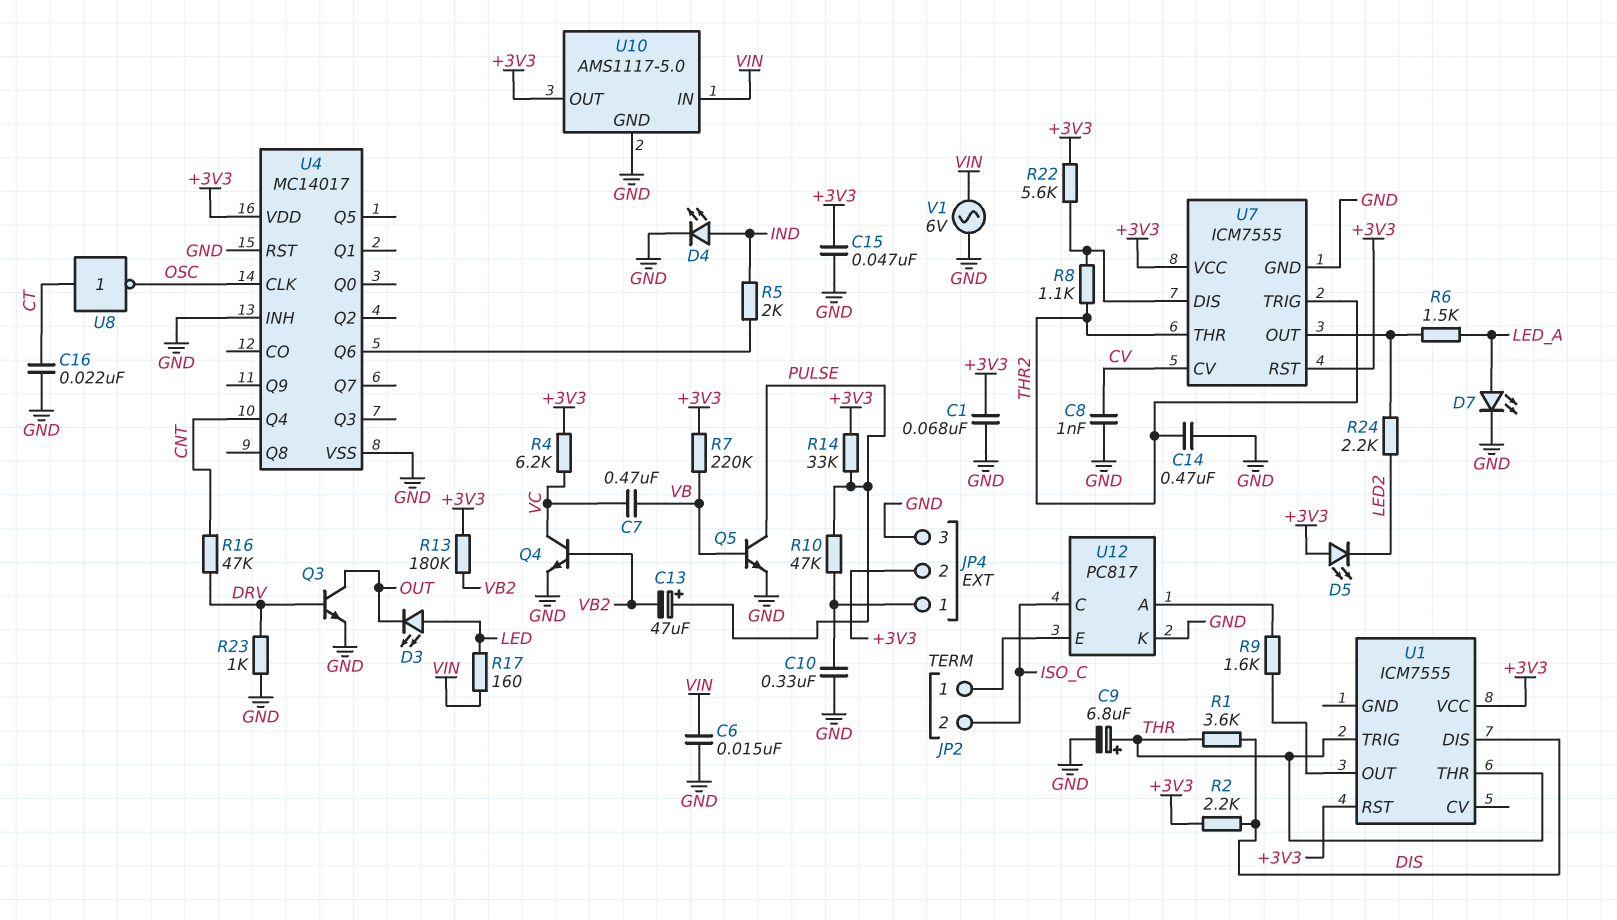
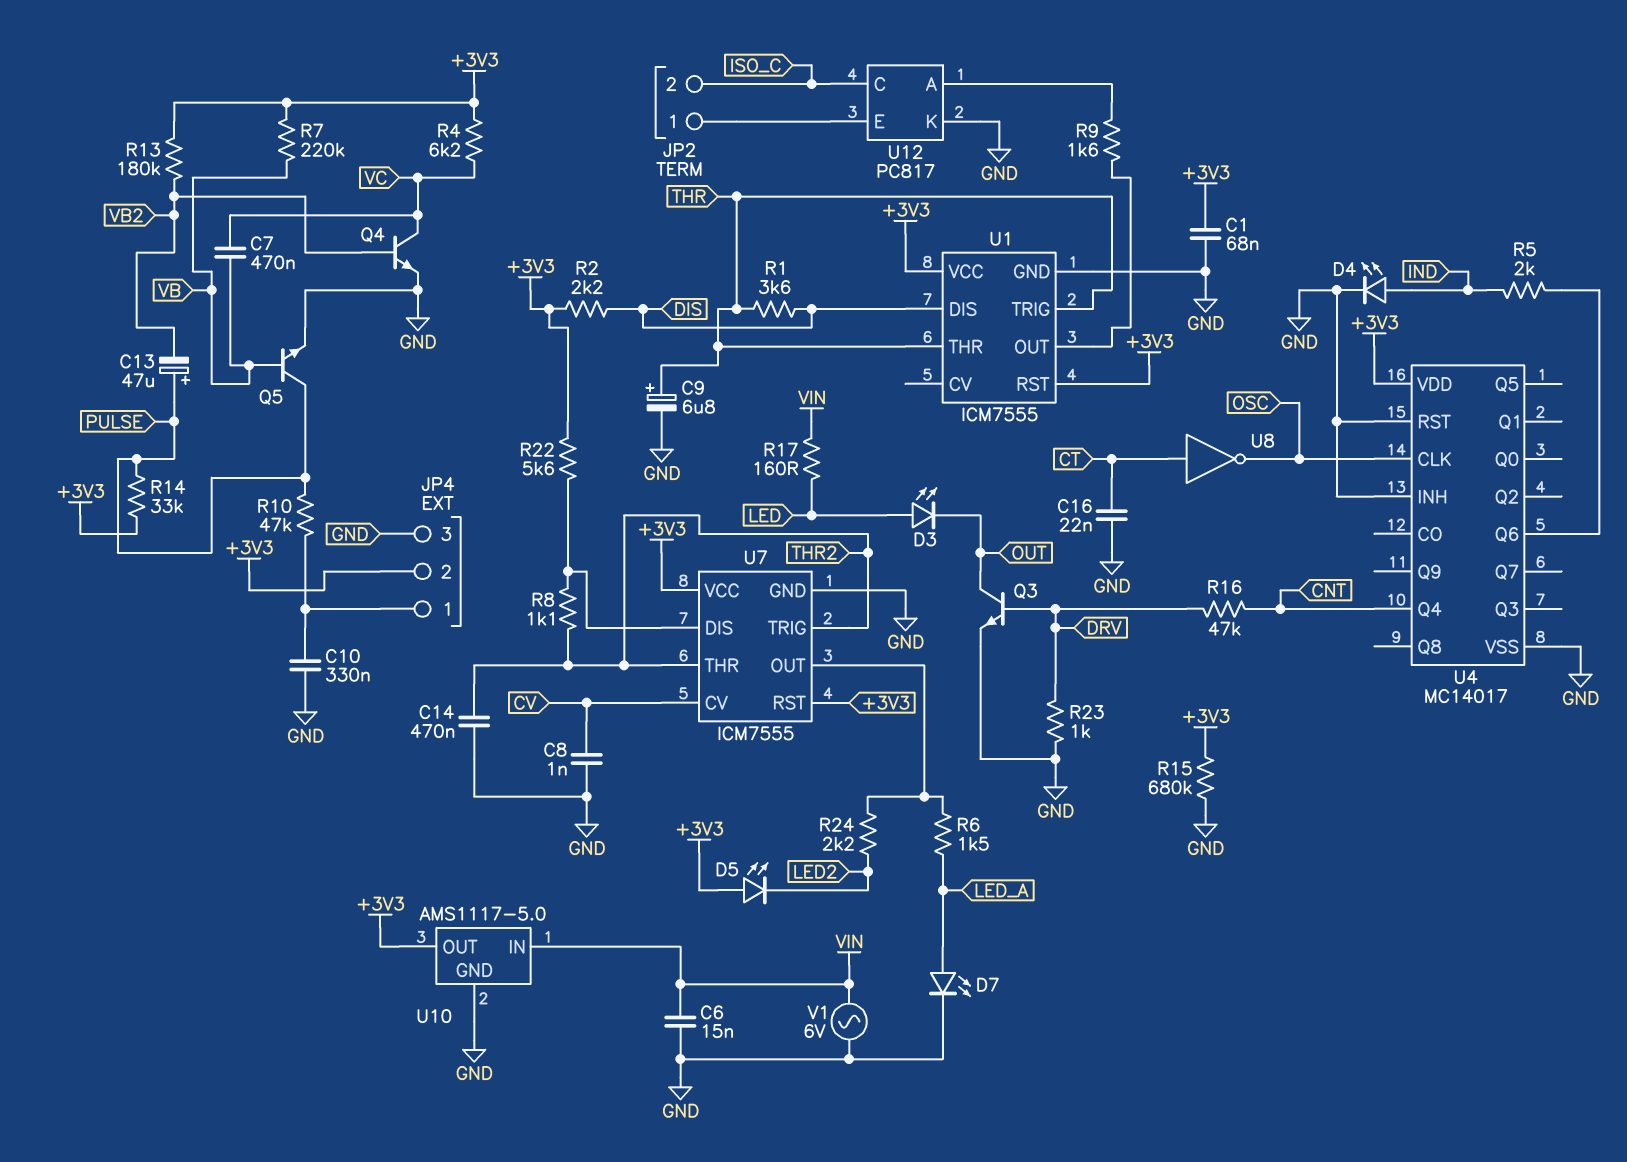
C15: 47nF (+3V3, GND) -> none
R15: none -> 680k (+3V3, GND)
U1 pin GND: none -> GND

